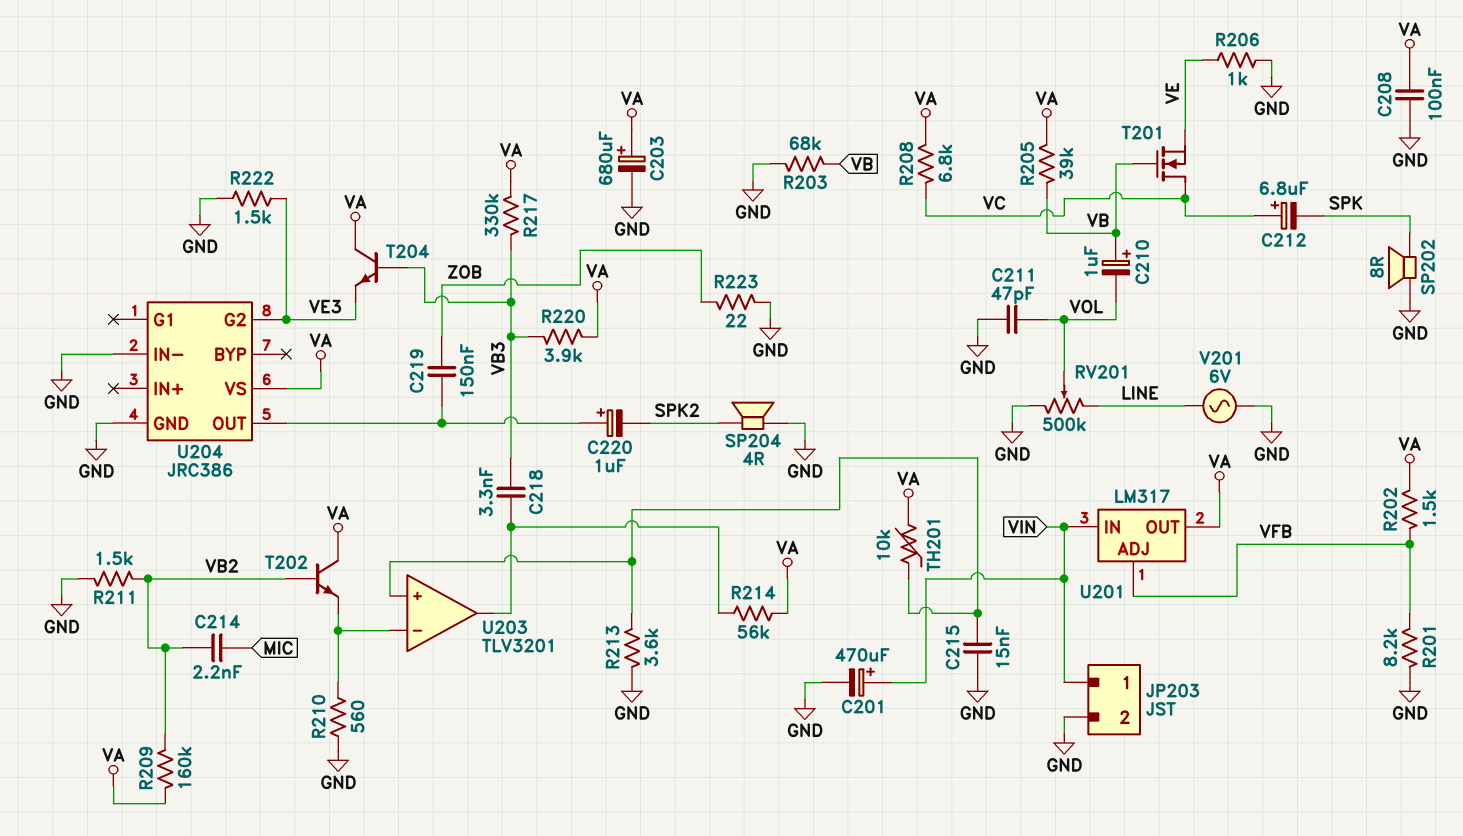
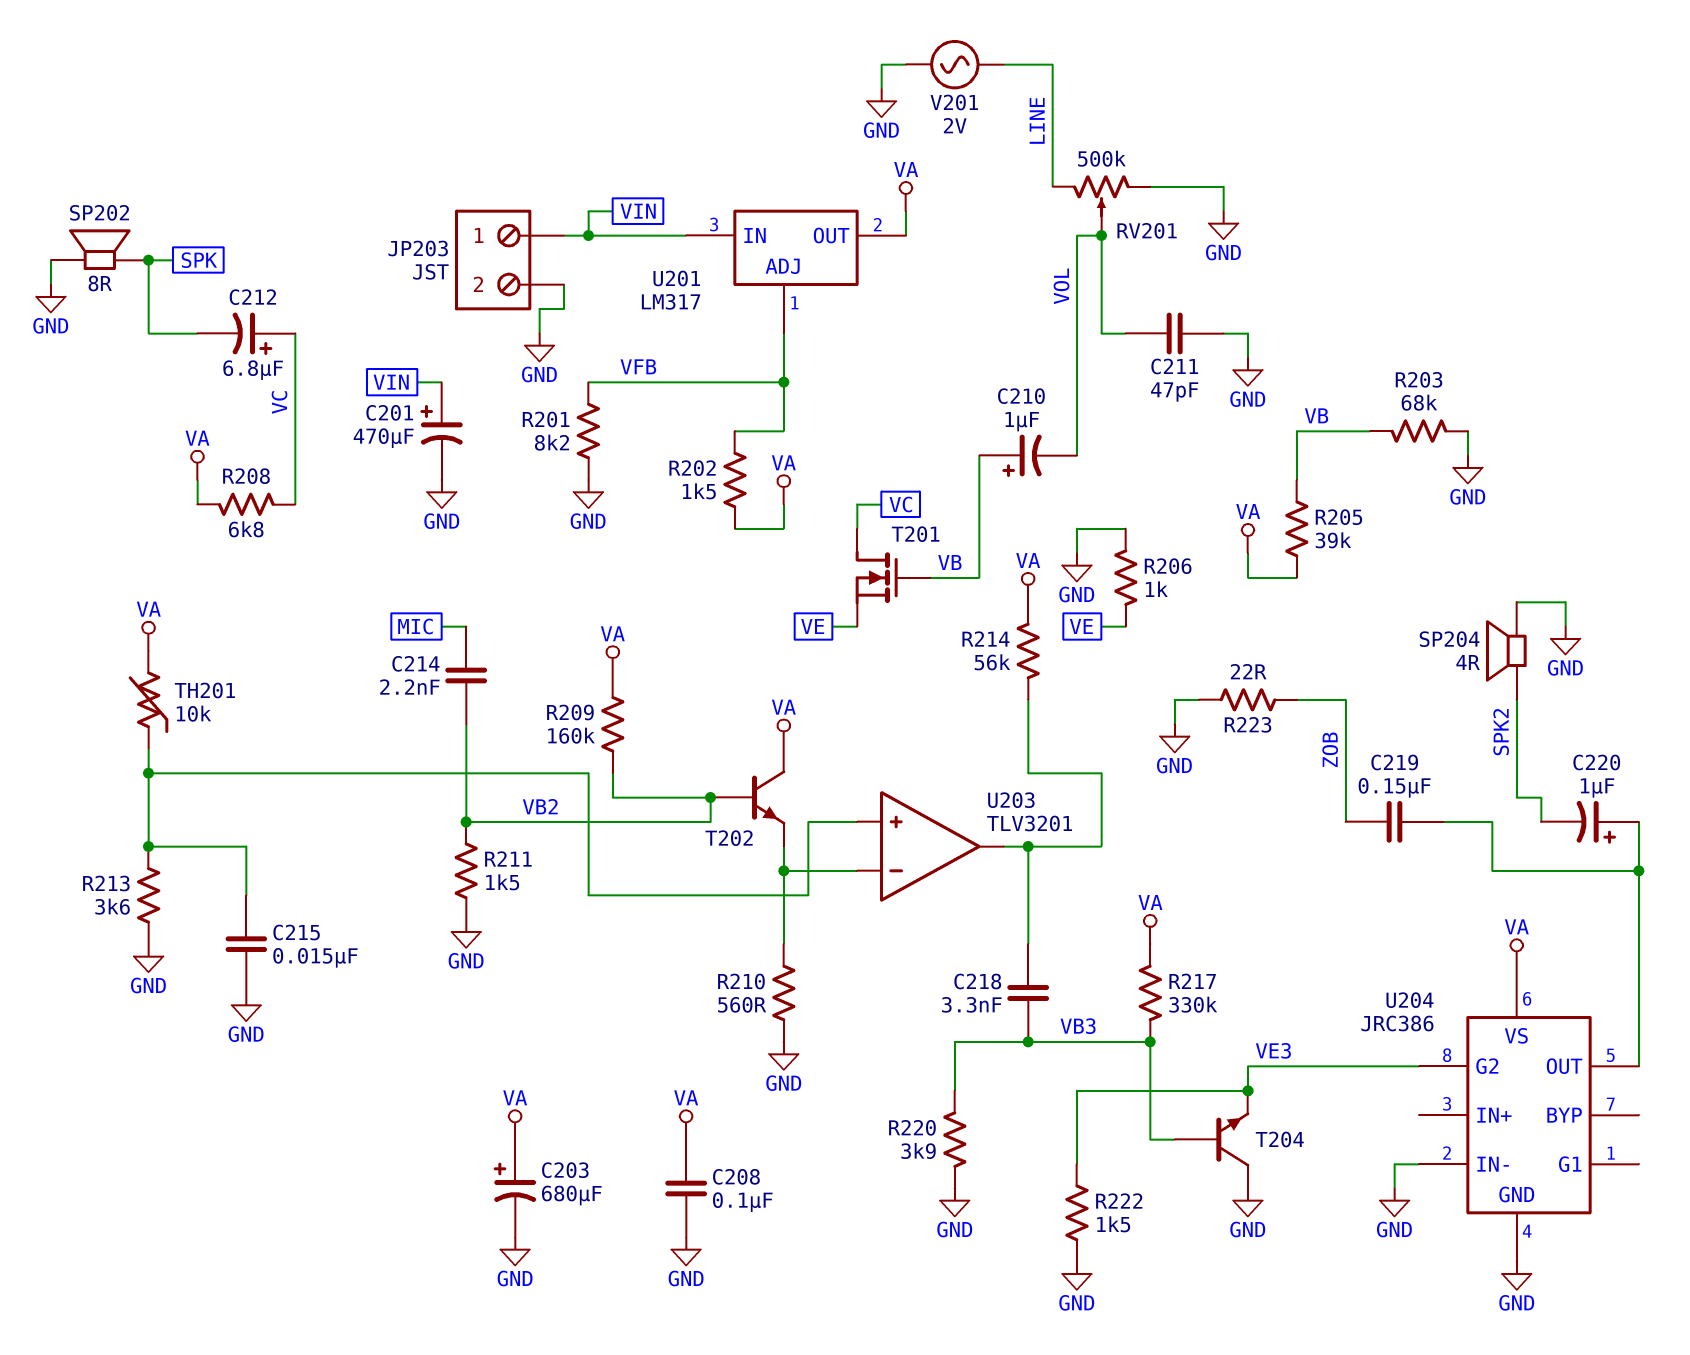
R220: 3.9k (VA, VB3) -> 3.9k (GND, VB3)
T204: NPN (B VB3, C VA, E VE3) -> NPN (B VB3, C GND, E VE3)
V201: AC 6V (GND, LINE) -> AC 2V (GND, LINE)

